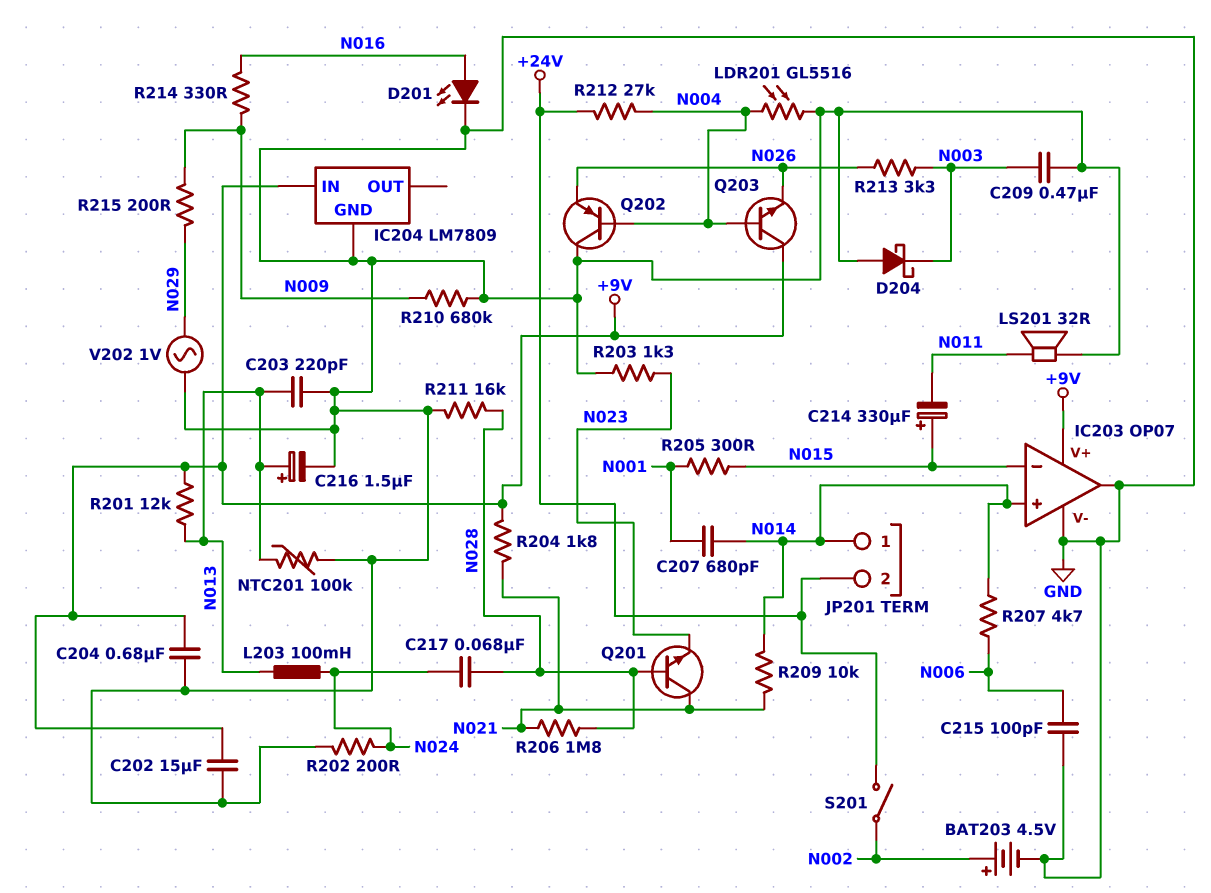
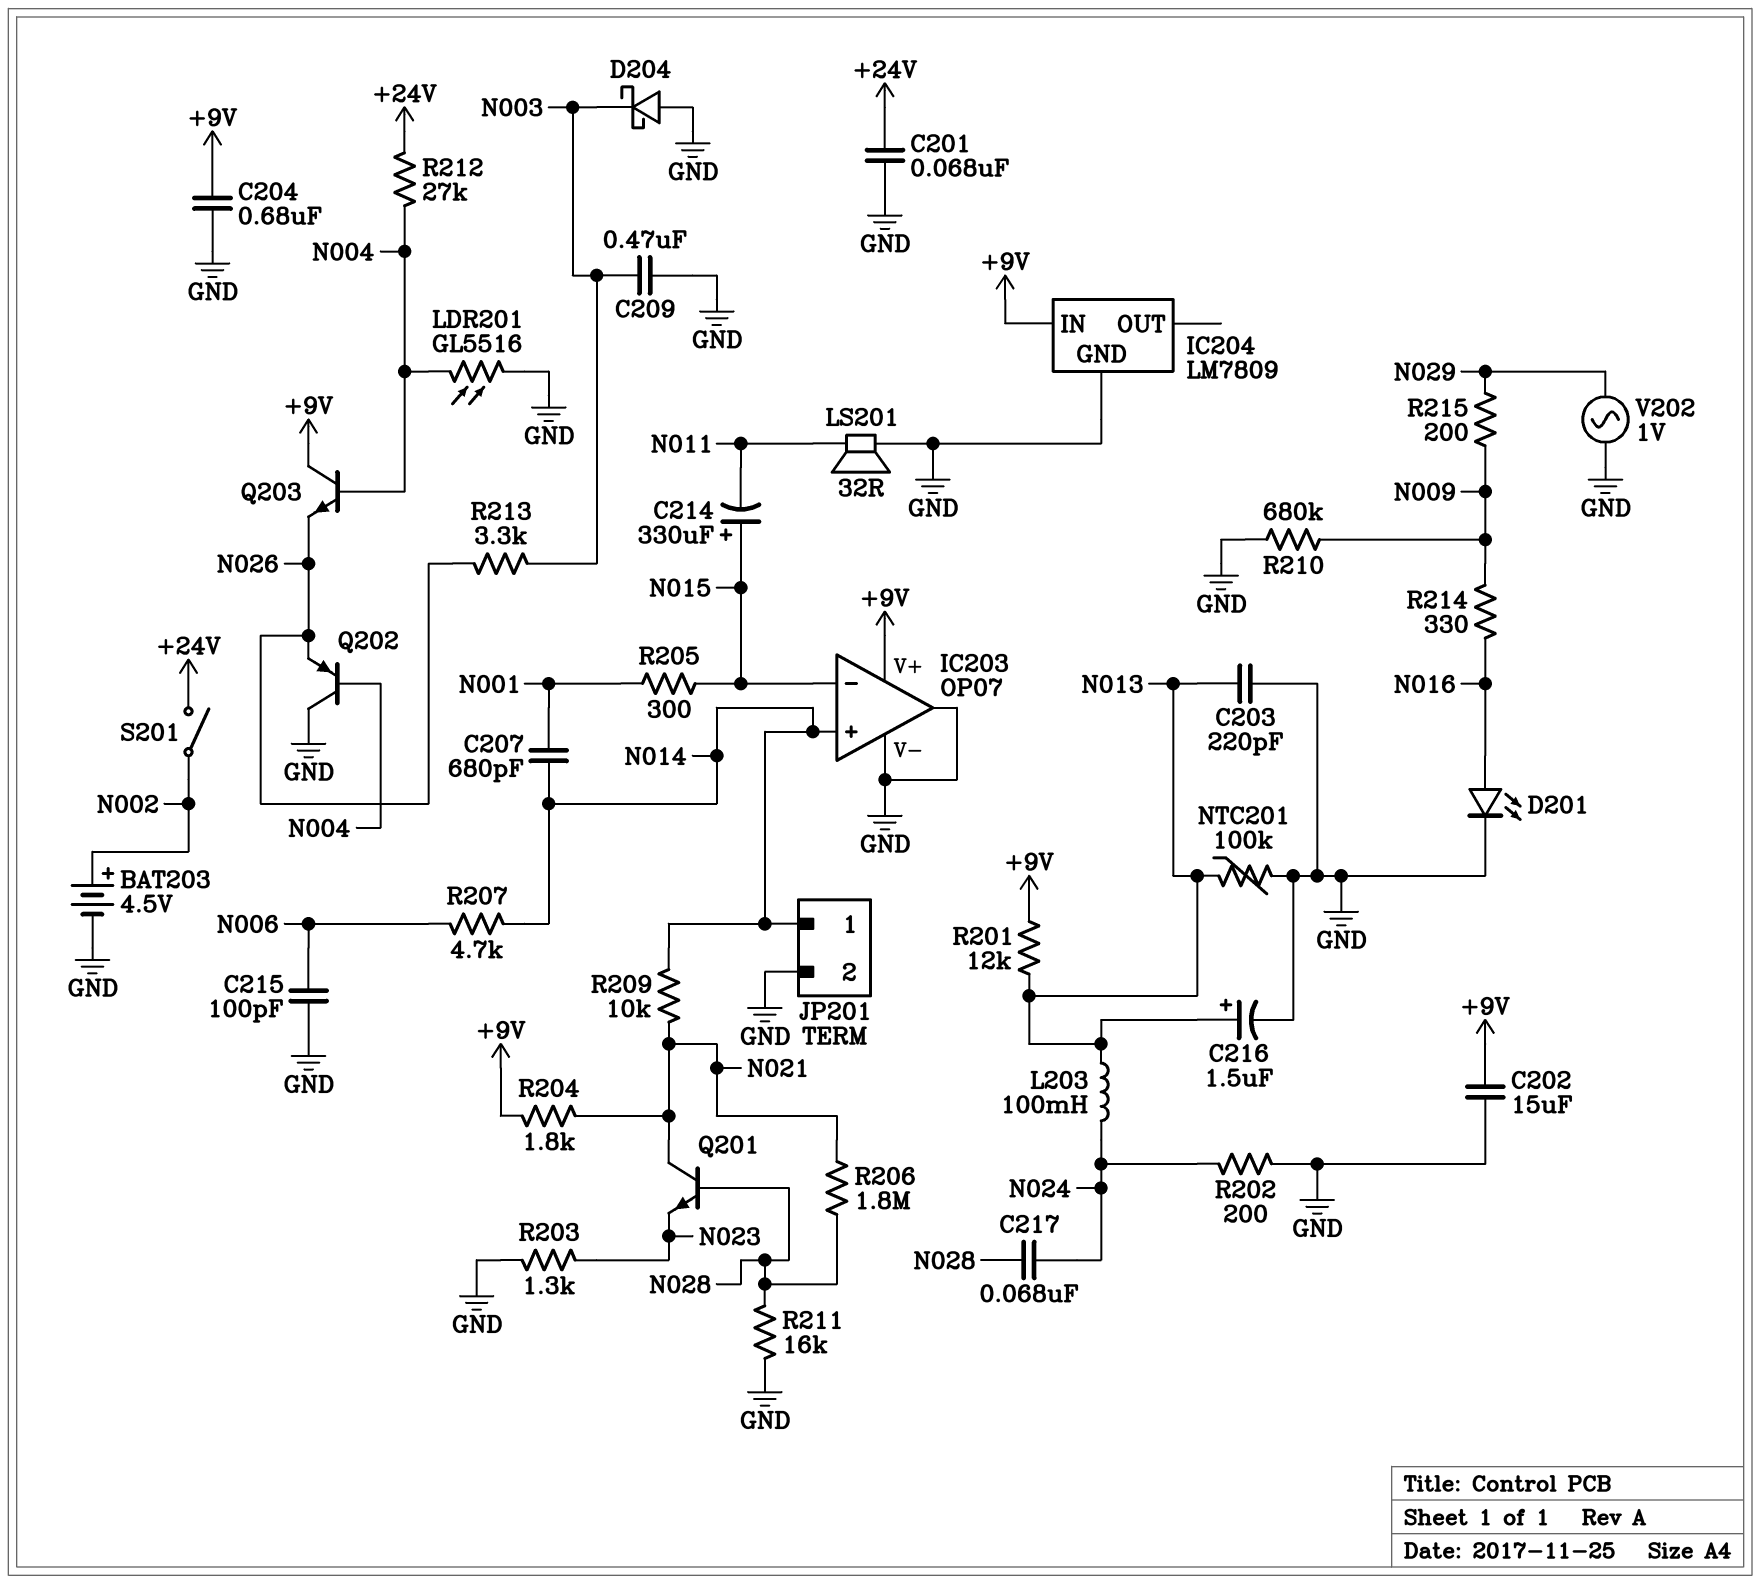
C201: none -> 68nF (+24V, GND)
JP201 pin 2: +24V -> GND

